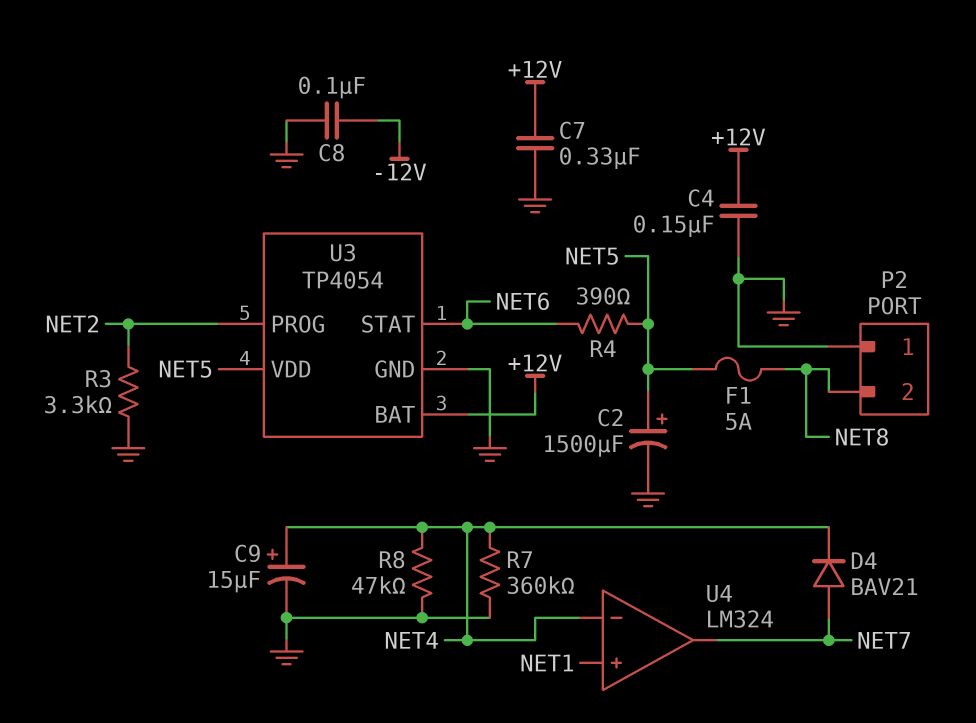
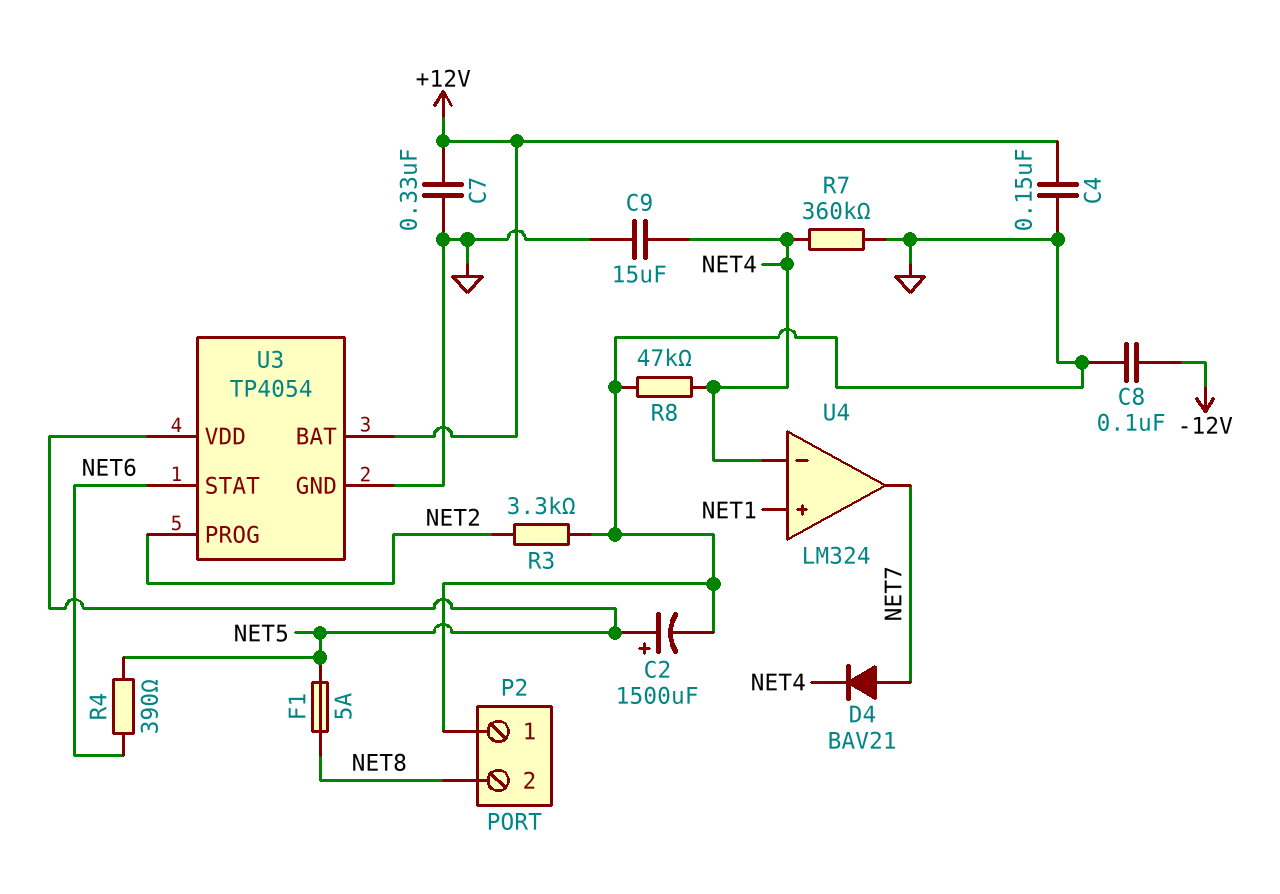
C9: 15uF (plus NET4, minus GND) -> 15uF (GND, NET4)

